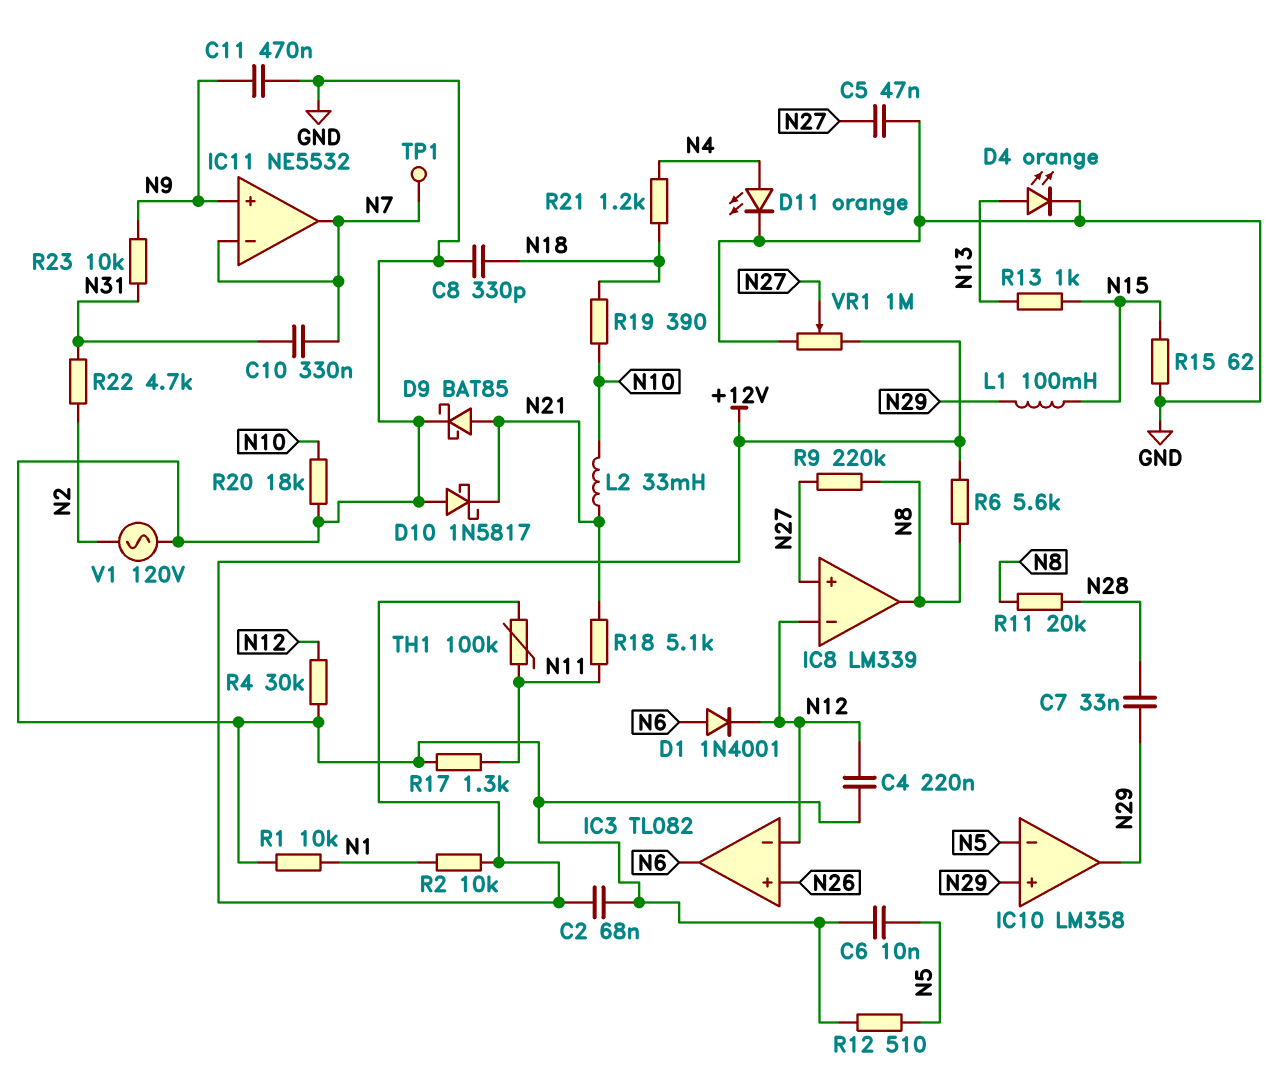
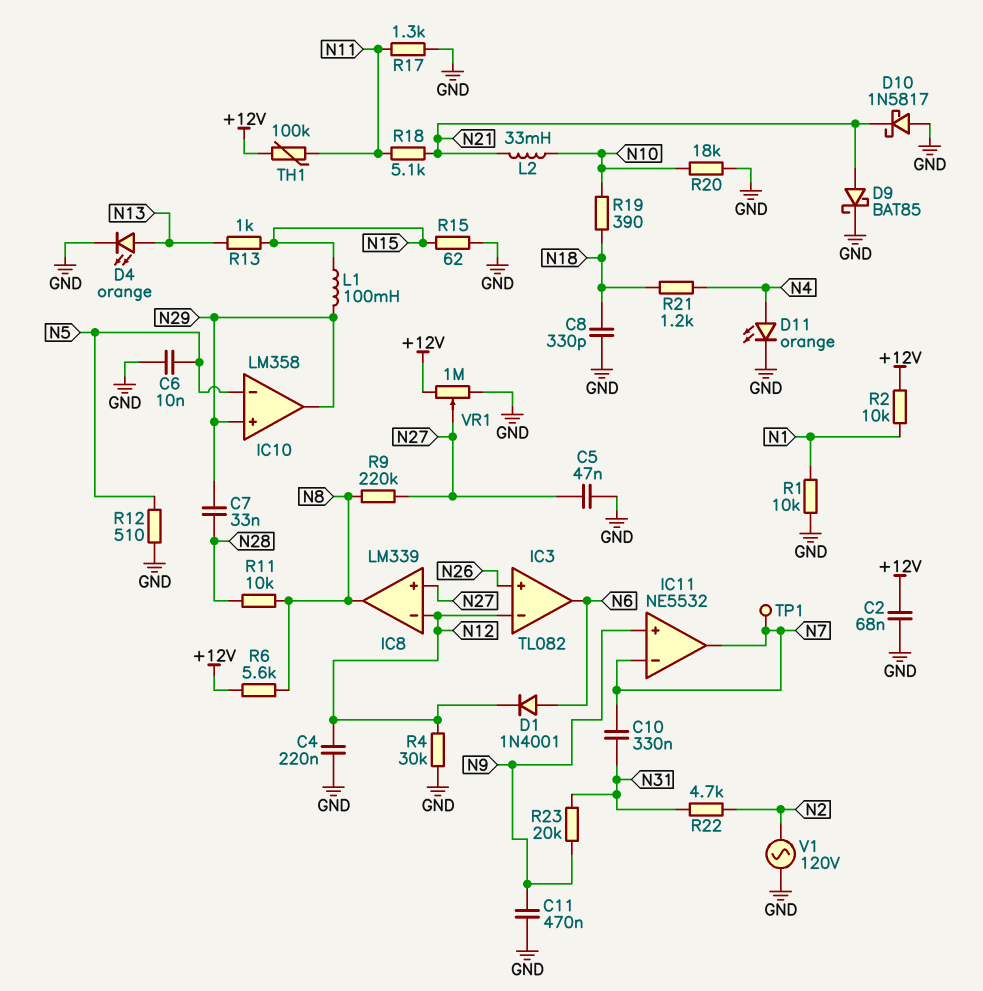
R11: 20k (N8, N28) -> 10k (N8, N28)
R23: 10k (N9, N31) -> 20k (N9, N31)

